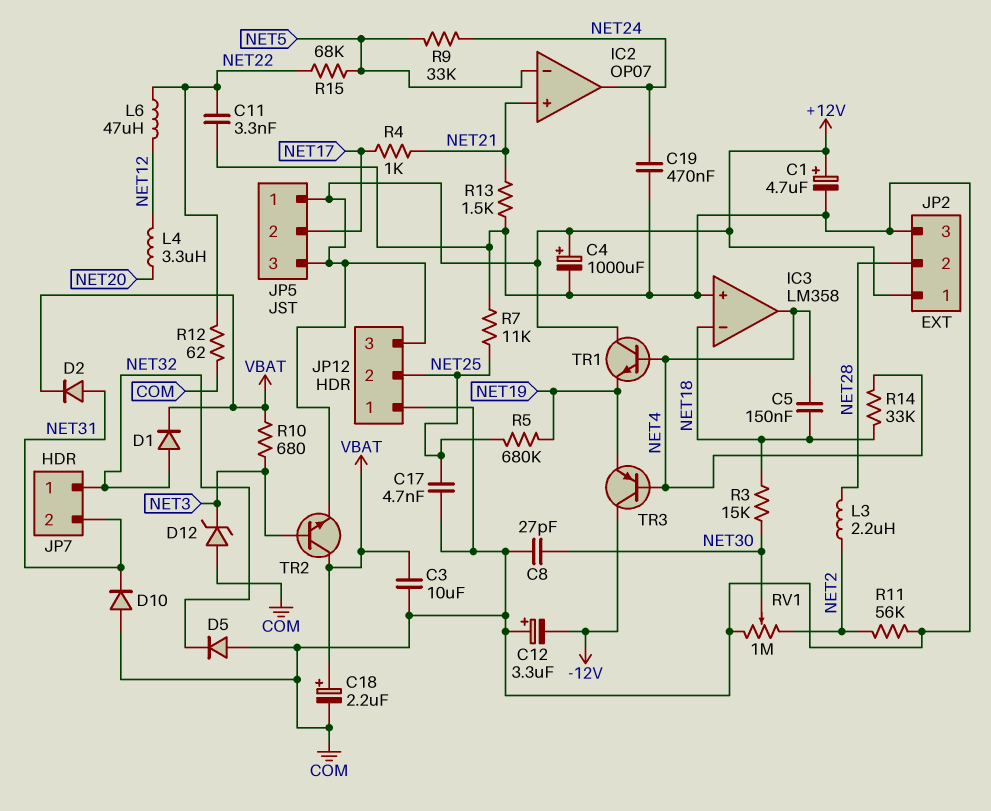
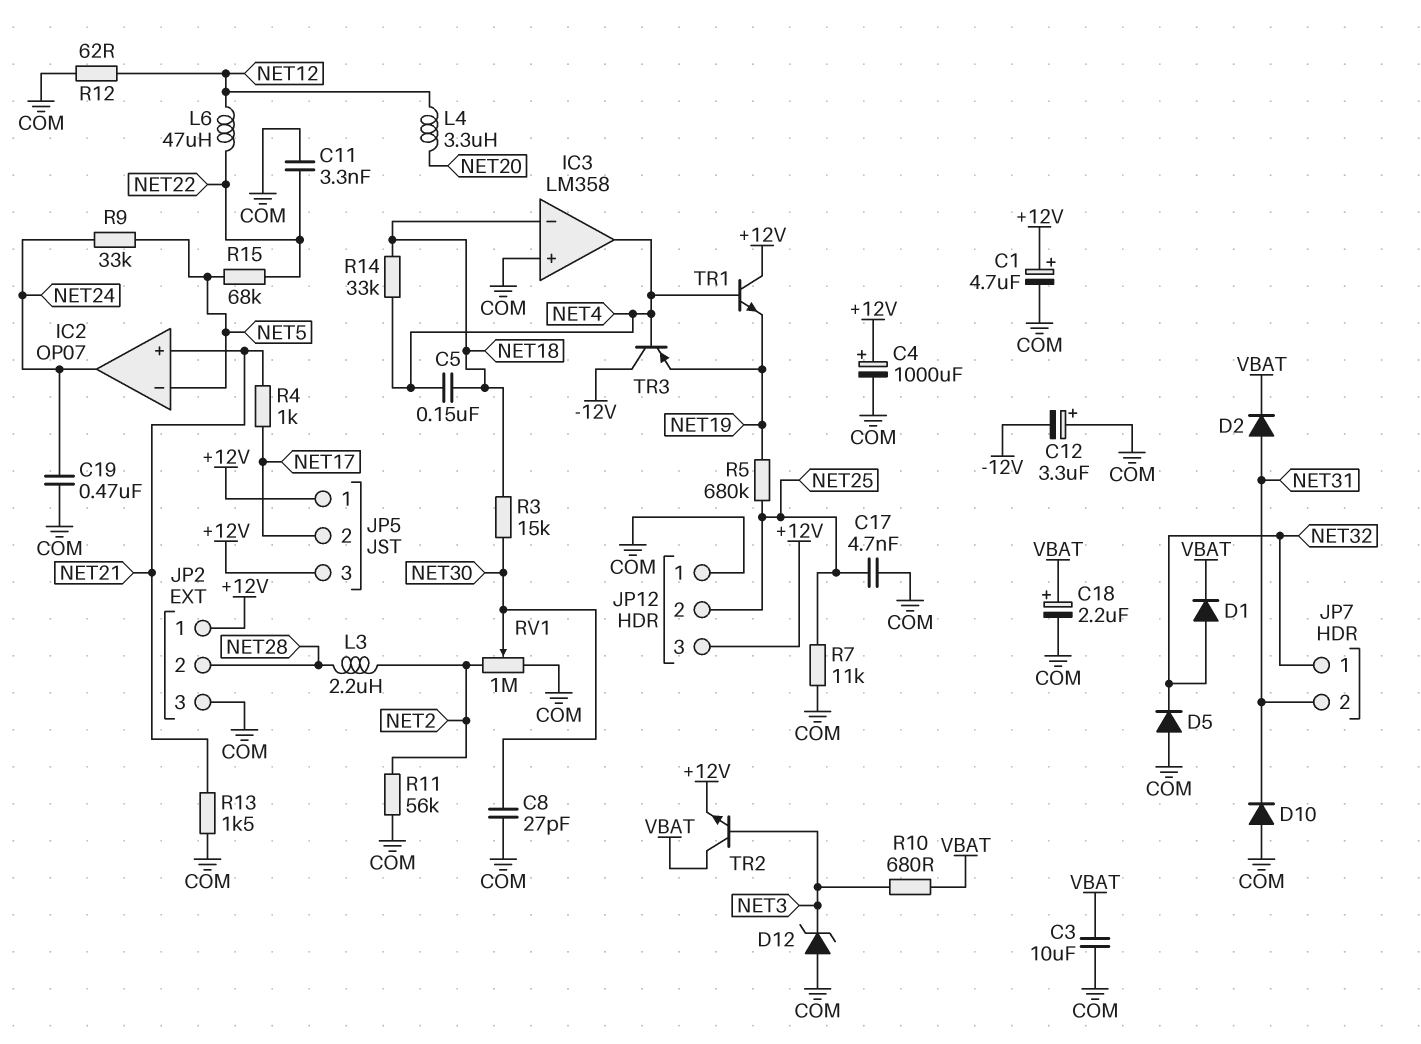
R12: 62 (COM, NET22) -> 62 (COM, NET12)

